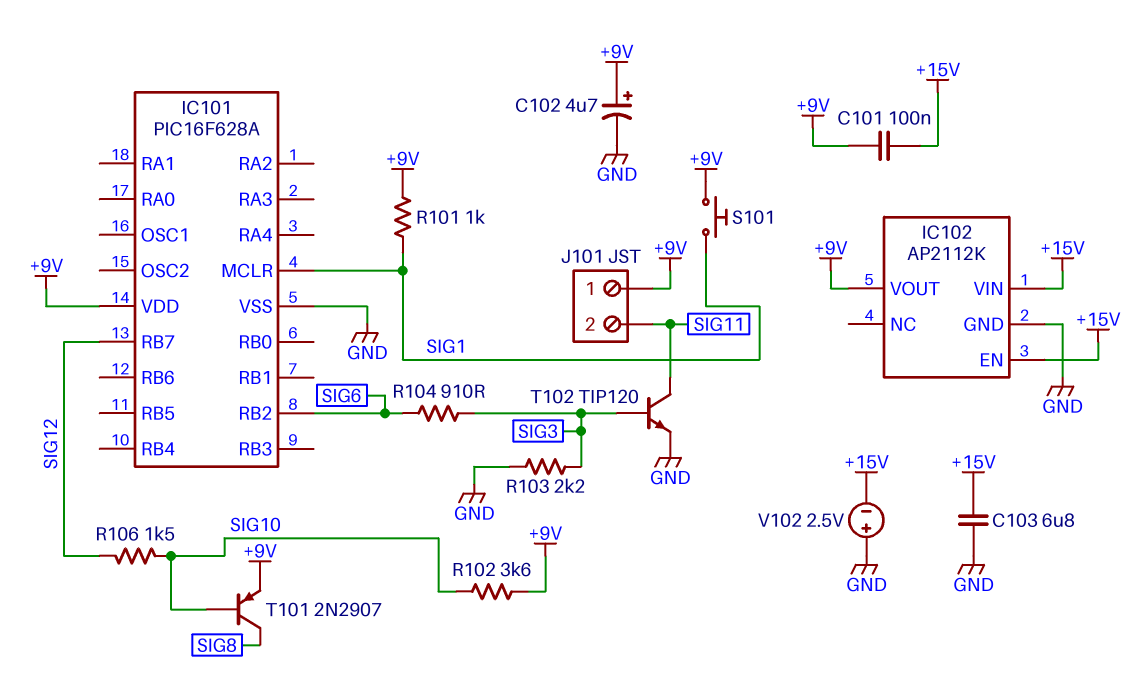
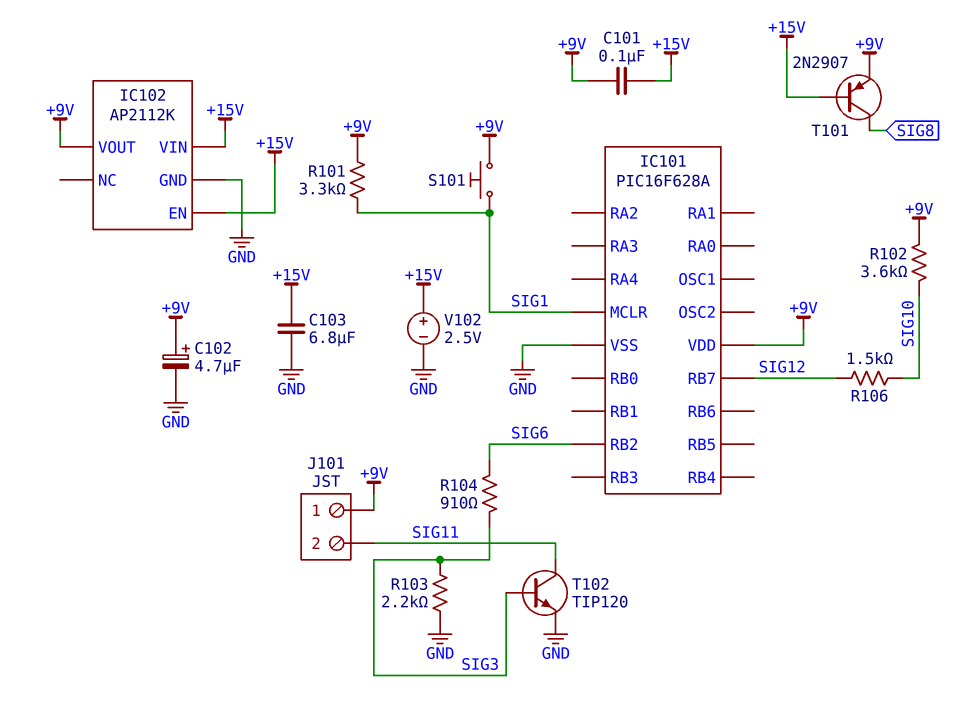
R101: 1k (+9V, SIG1) -> 3.3k (+9V, SIG1)
T101: PNP 2N2907 (B SIG10, C SIG8, E +9V) -> PNP 2N2907 (B +15V, C SIG8, E +9V)
V102: 2.5V (plus GND, minus +15V) -> 2.5V (plus +15V, minus GND)

